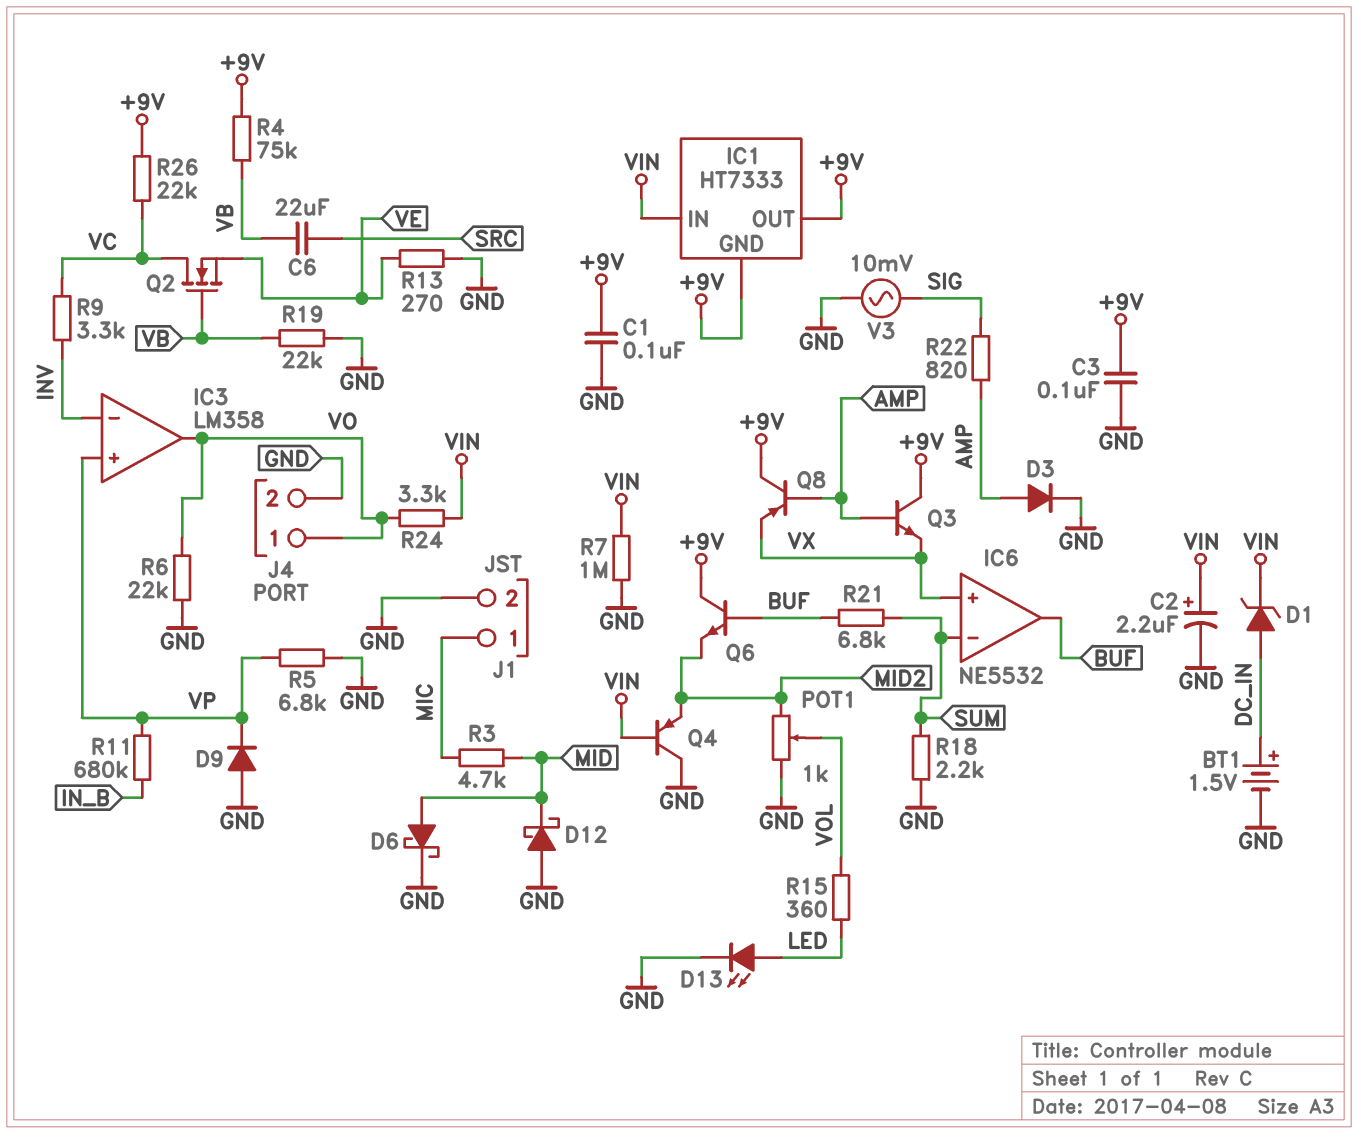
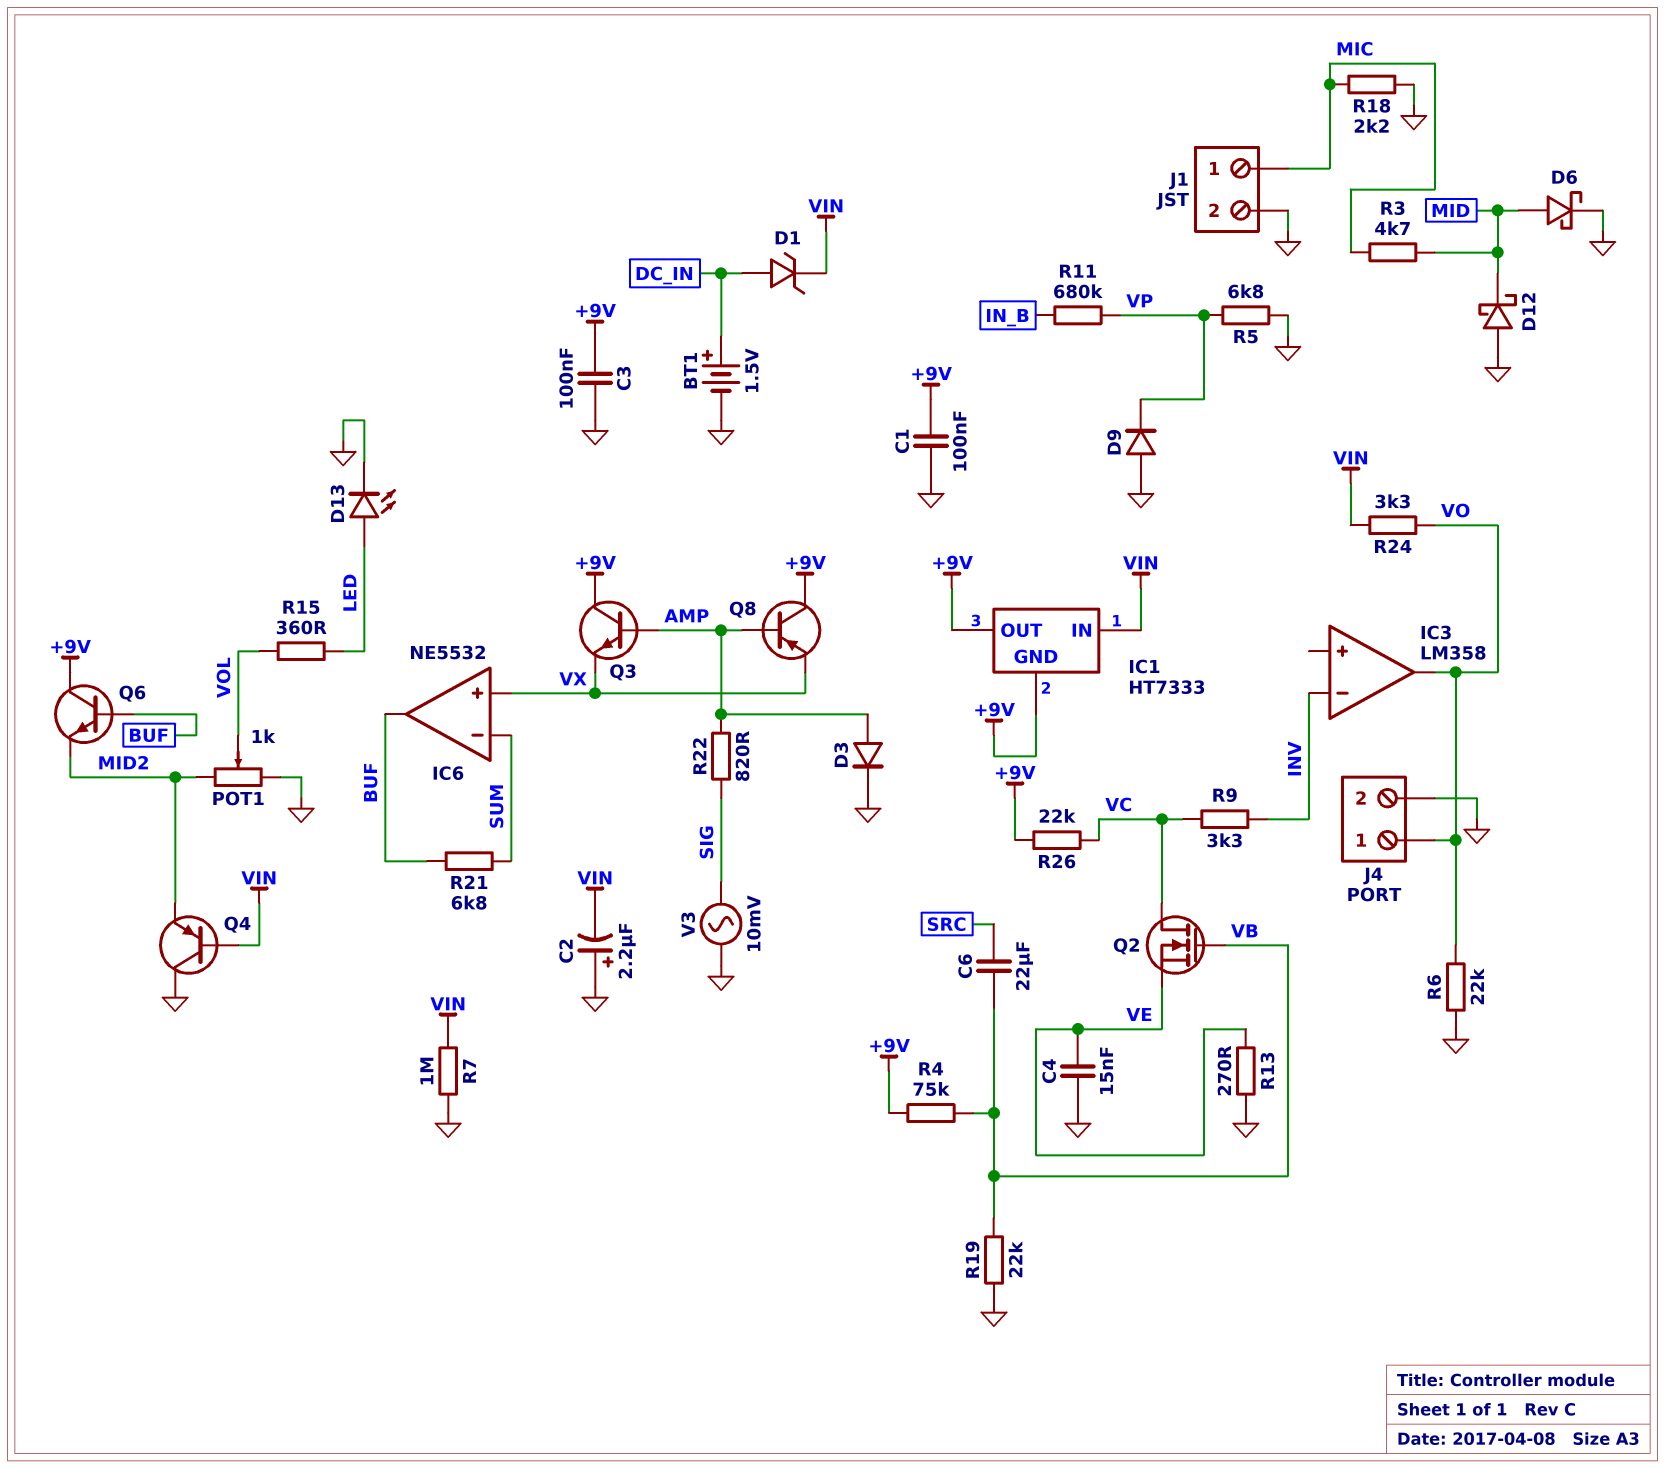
C2: 2.2uF (plus VIN, minus GND) -> 2.2uF (plus GND, minus VIN)
C4: none -> 15nF (GND, VE)
IC3 pin in+: VP -> none
R18: 2.2k (GND, SUM) -> 2.2k (GND, MIC)

